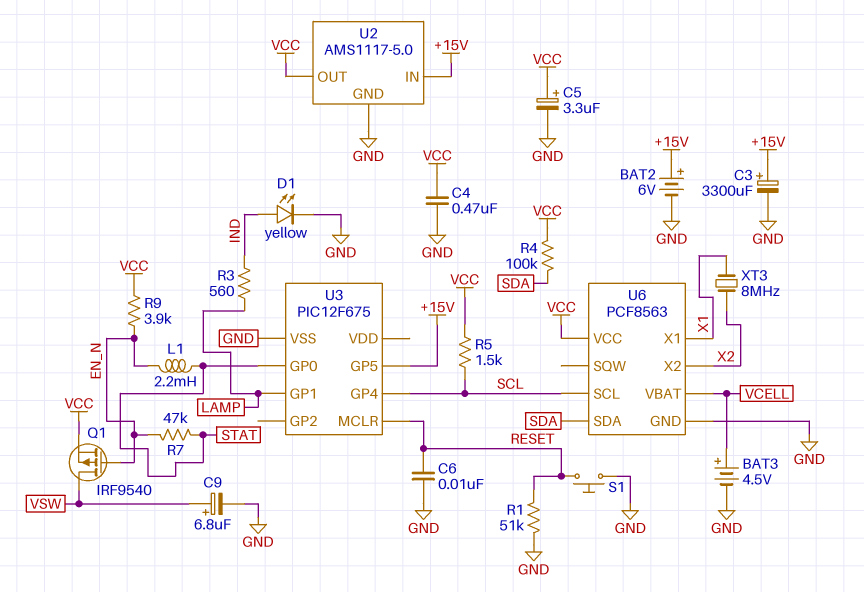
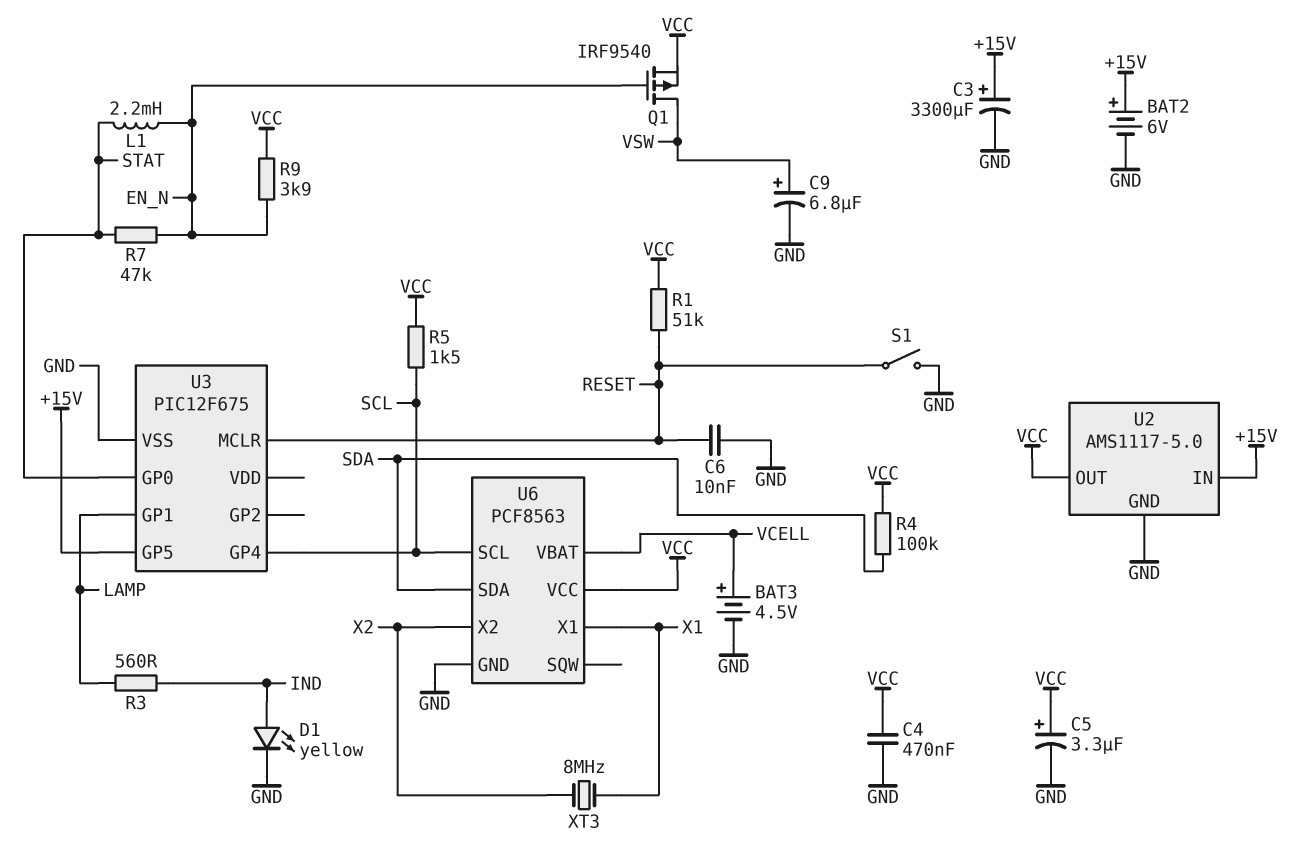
R1: 51k (GND, RESET) -> 51k (RESET, VCC)
S1: button (GND, RESET) -> switch (GND, RESET)

